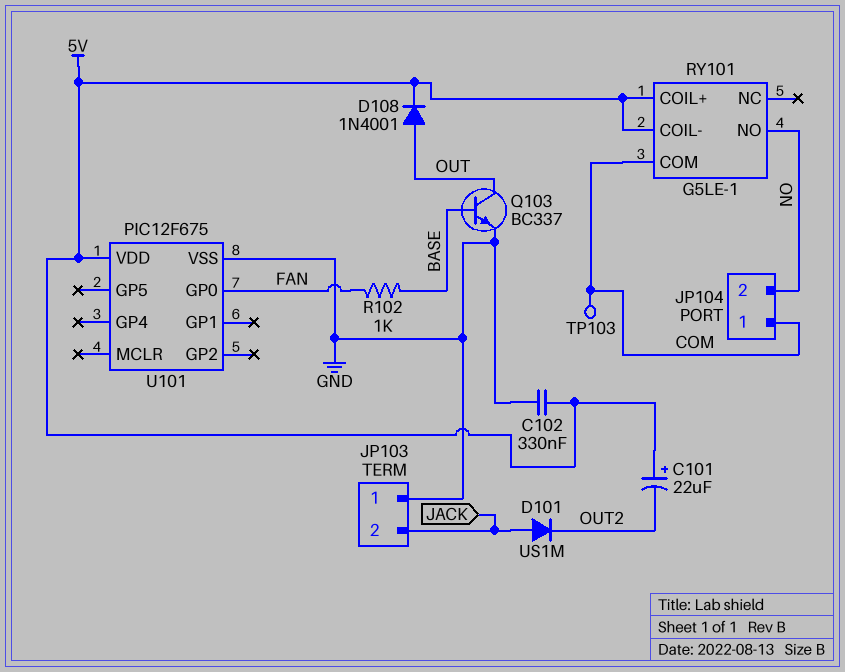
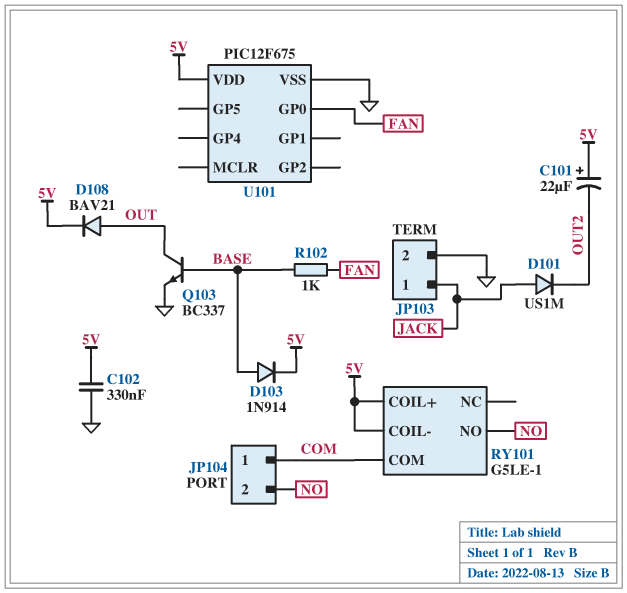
D103: none -> diode 1N914 (A BASE, K 5V)
D108: diode 1N4001 (A OUT, K 5V) -> diode BAV21 (A OUT, K 5V)
JP103 pin 1: GND -> JACK
JP103 pin 2: JACK -> GND
TP103: test point (COM) -> none

